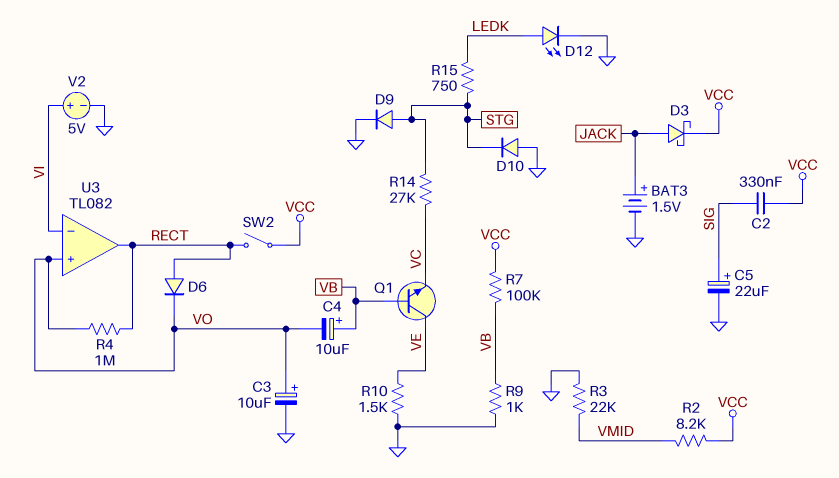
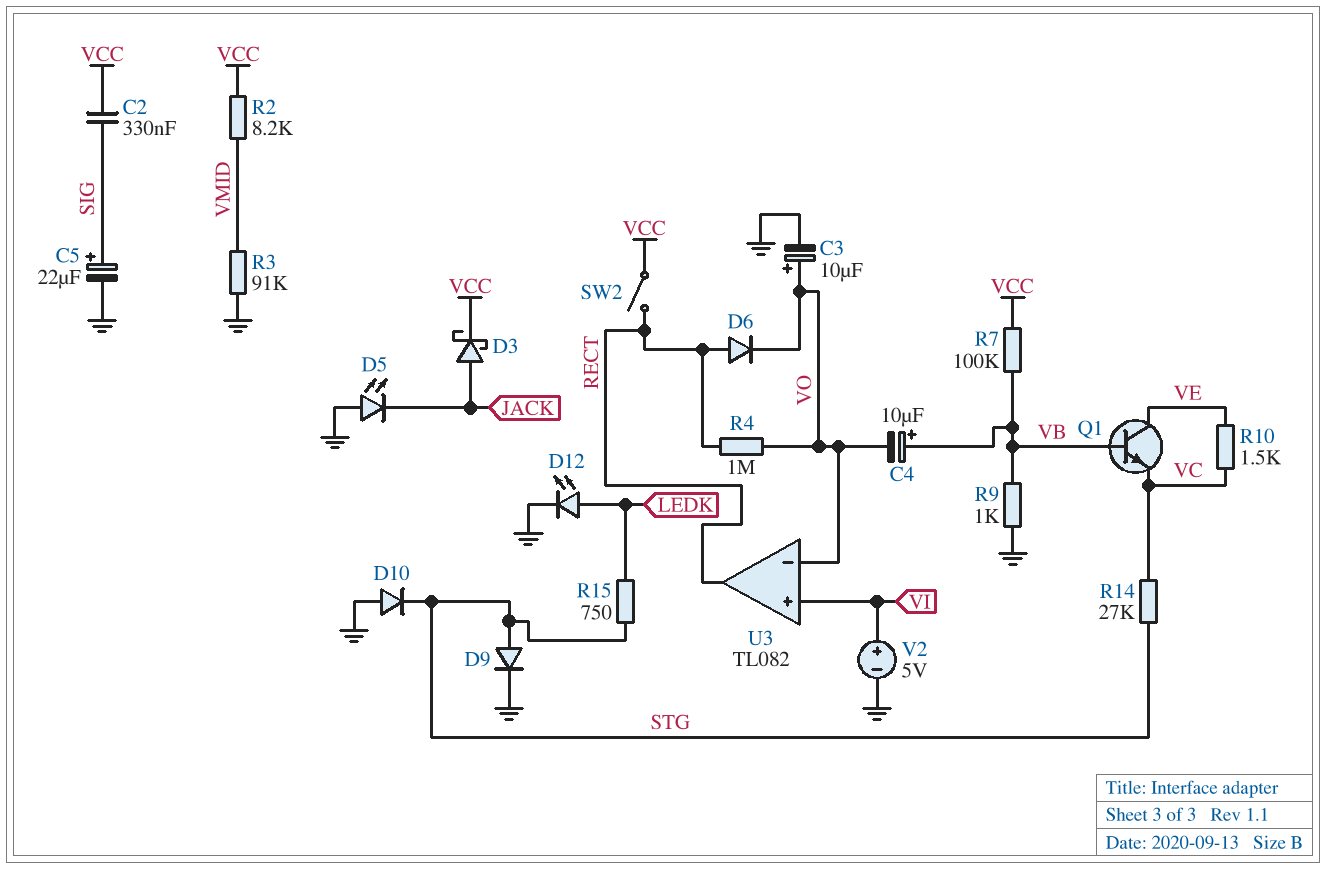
BAT3: 1.5V (plus JACK, minus GND) -> none
D5: none -> LED (A GND, K JACK)
R3: 22k (GND, VMID) -> 91k (GND, VMID)
R10: 1.5k (GND, VE) -> 1.5k (VC, VE)
U3 pin in+: VO -> VI
U3 pin in-: VI -> VO

